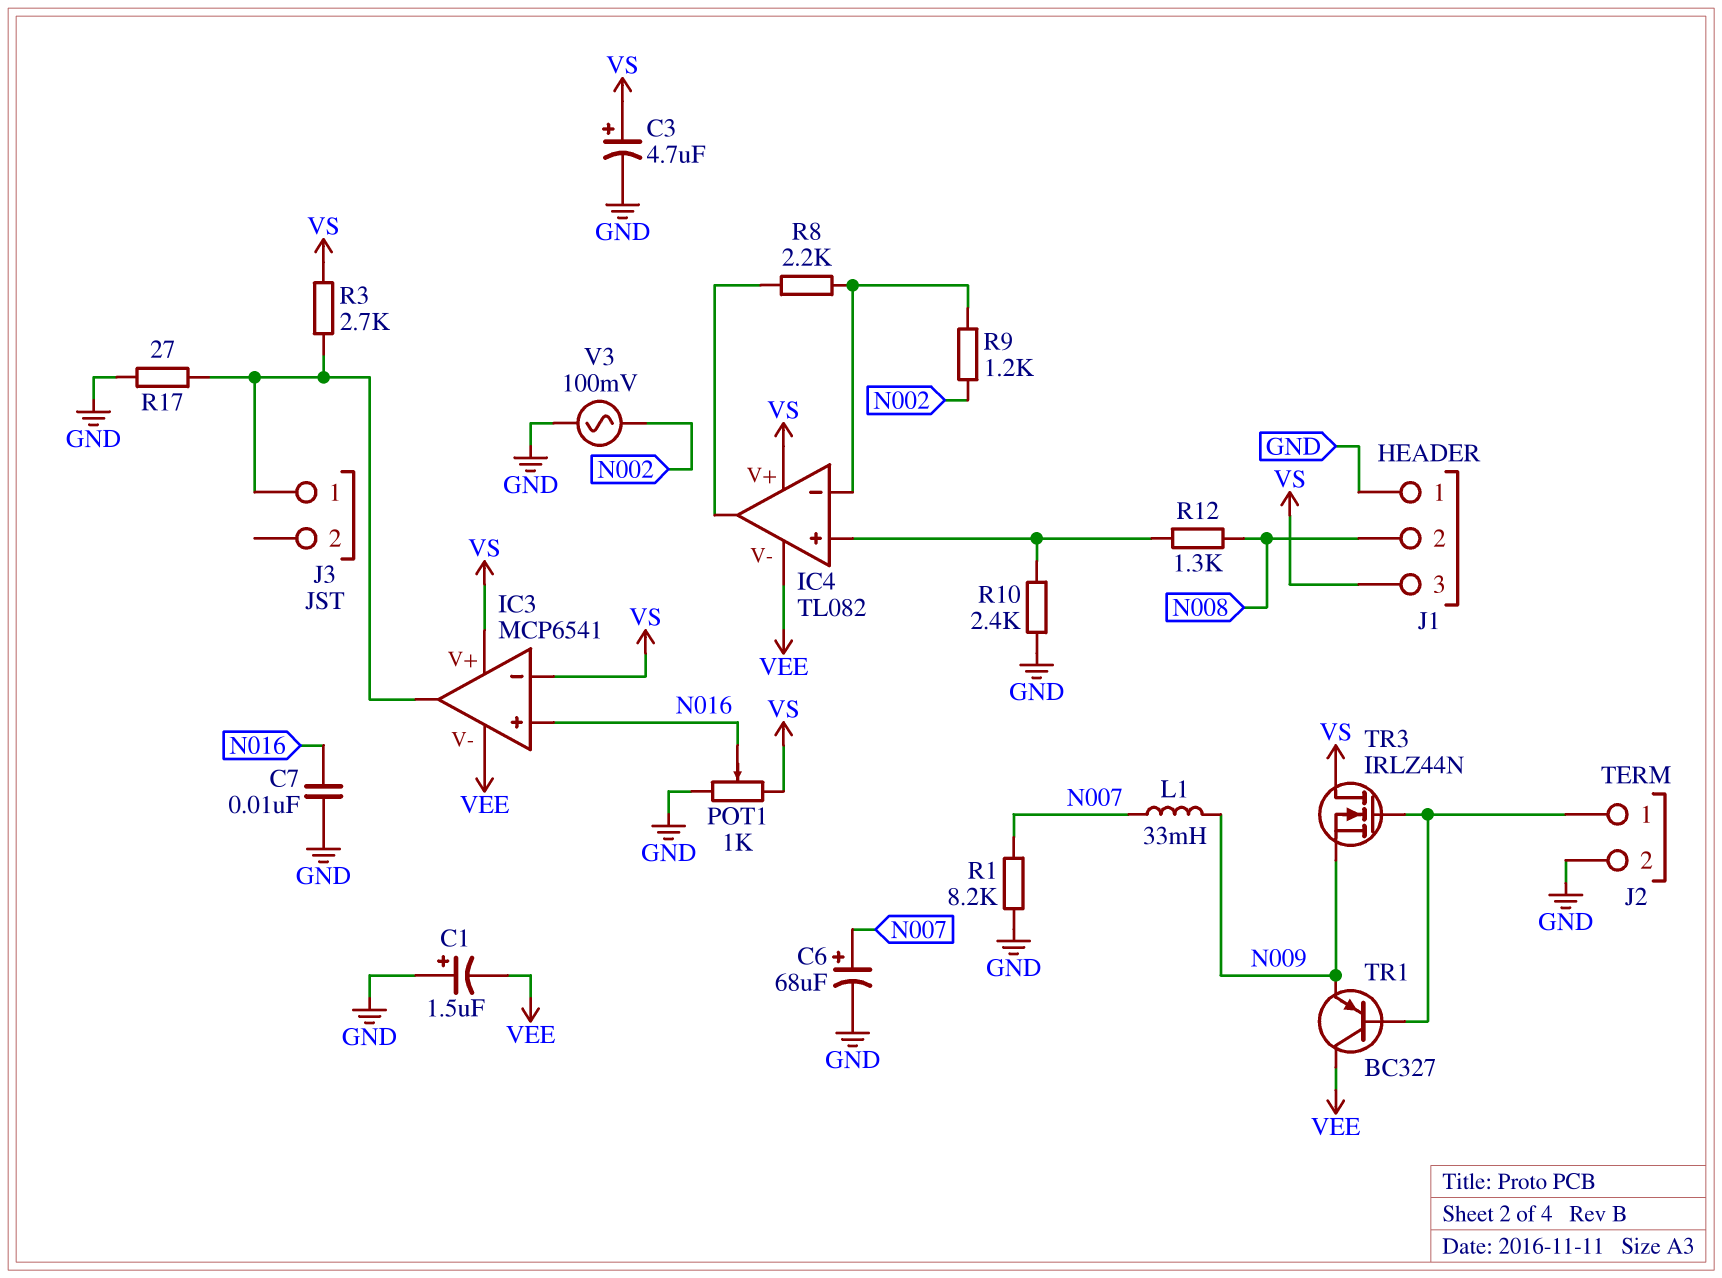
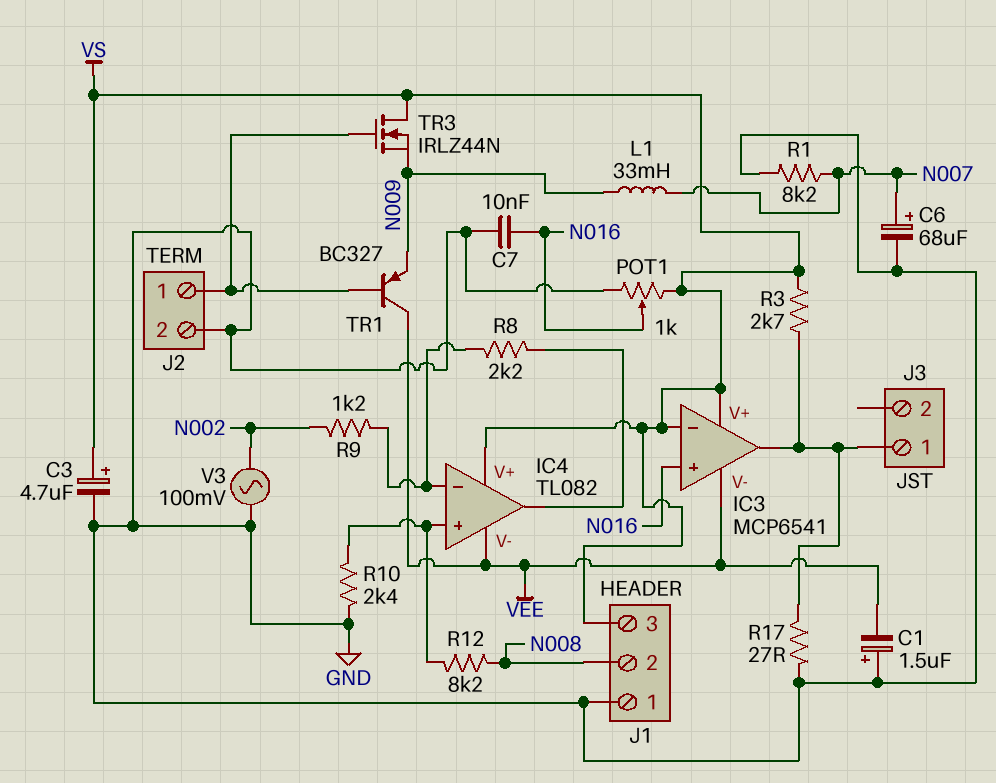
R12: 1.3k (IC4/in+, N008) -> 8.2k (IC4/in+, N008)

